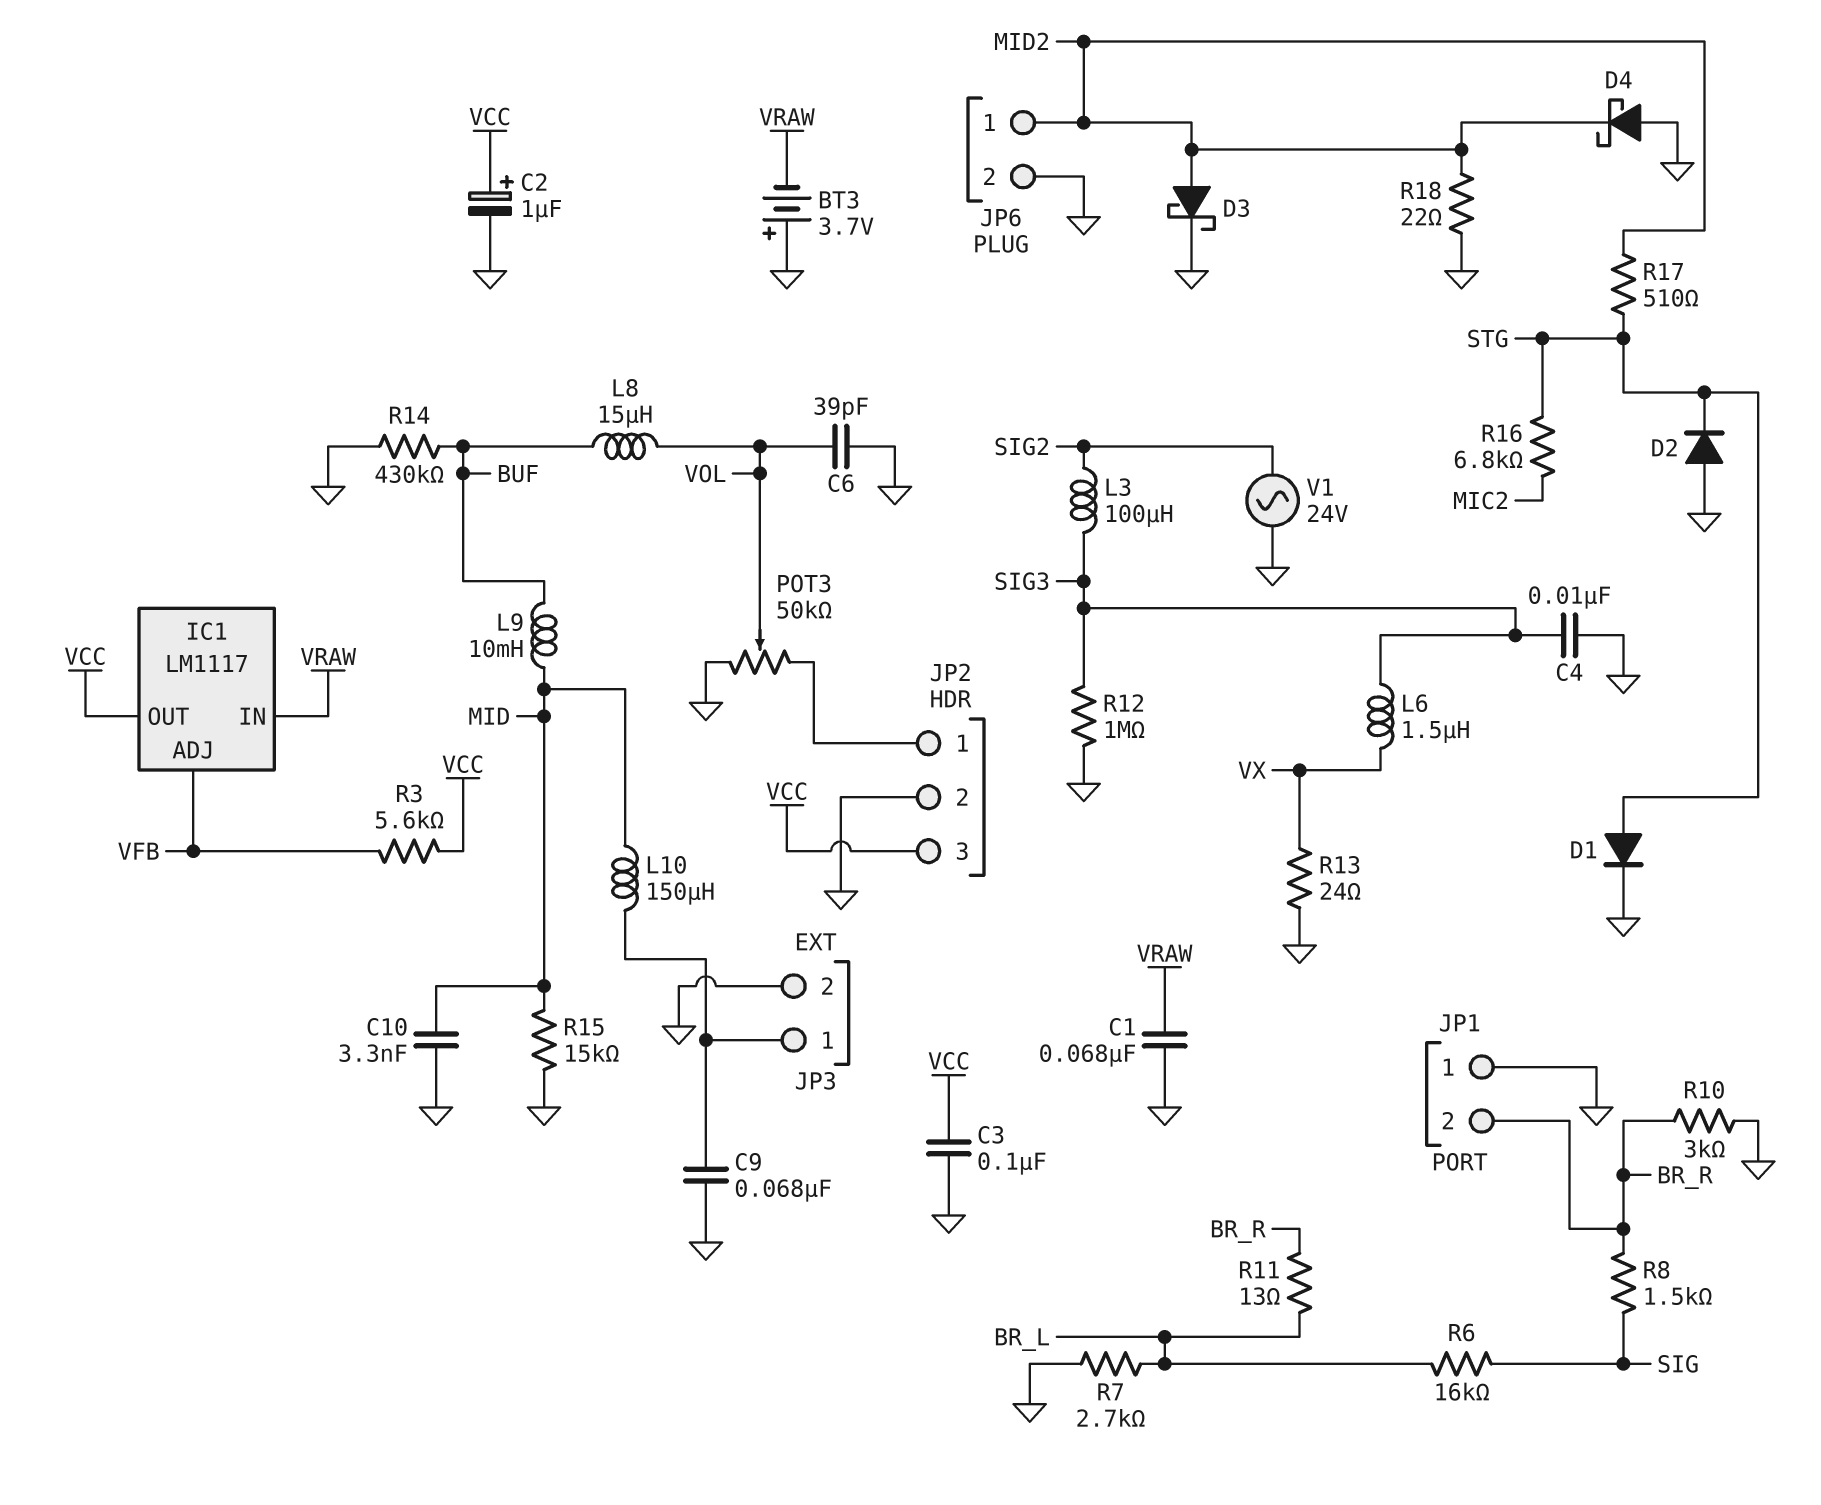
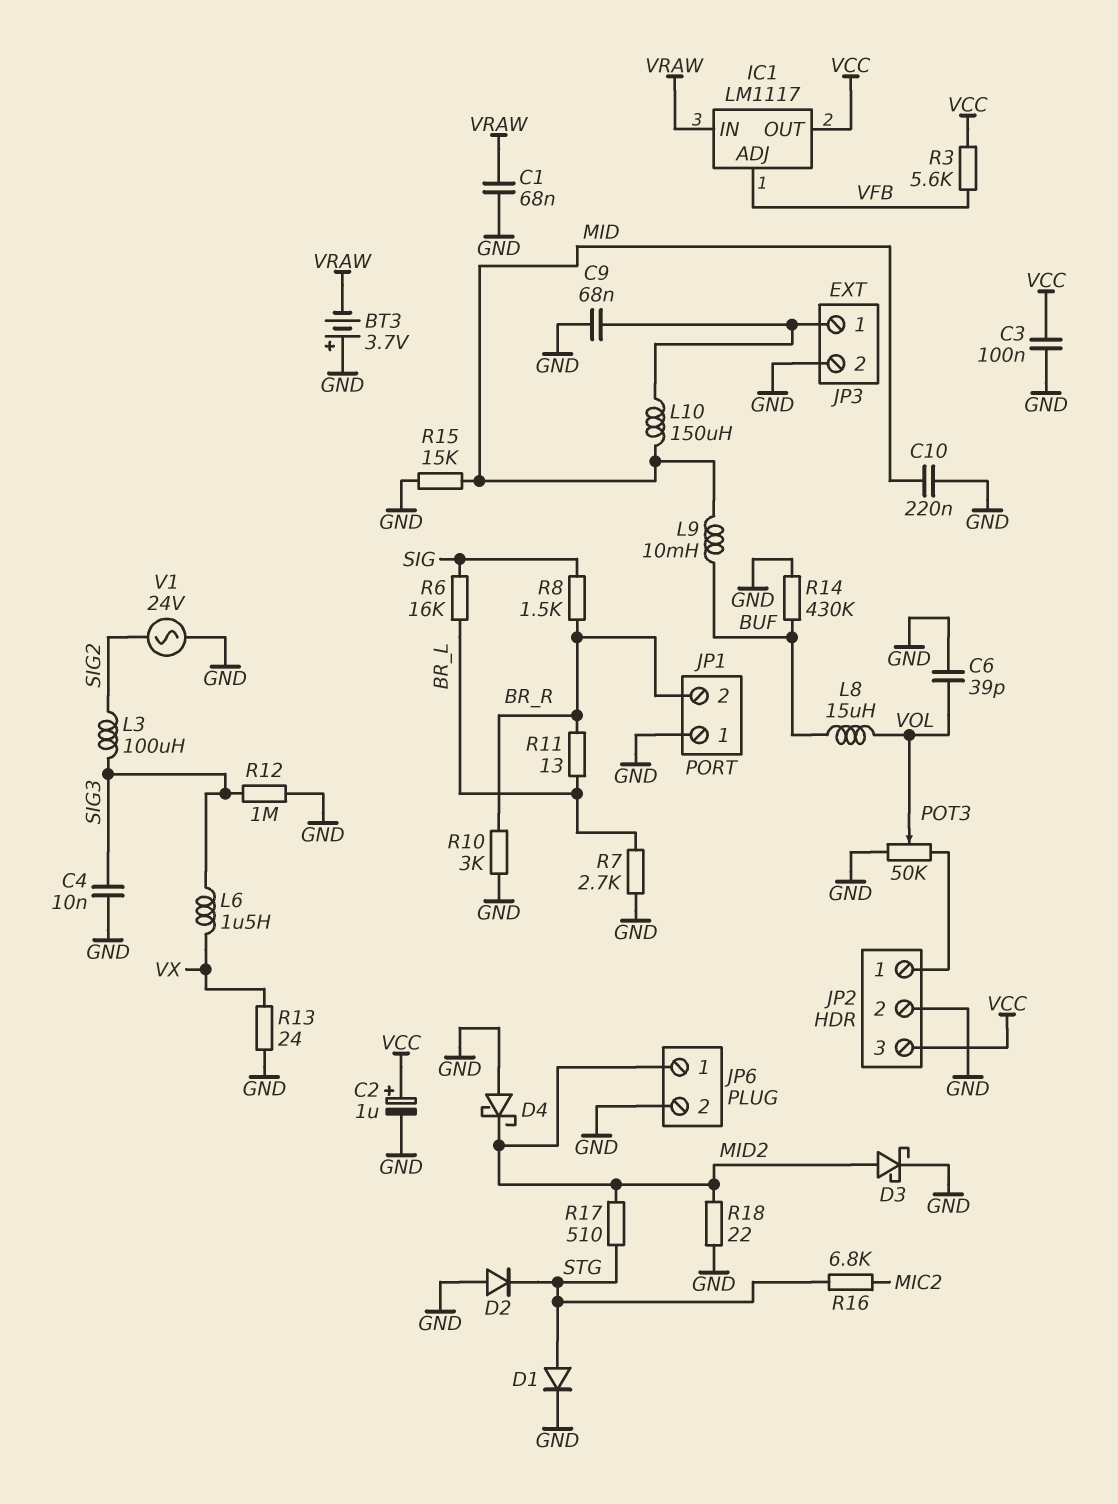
C10: 3.3nF (GND, MID) -> 220nF (GND, MID)

